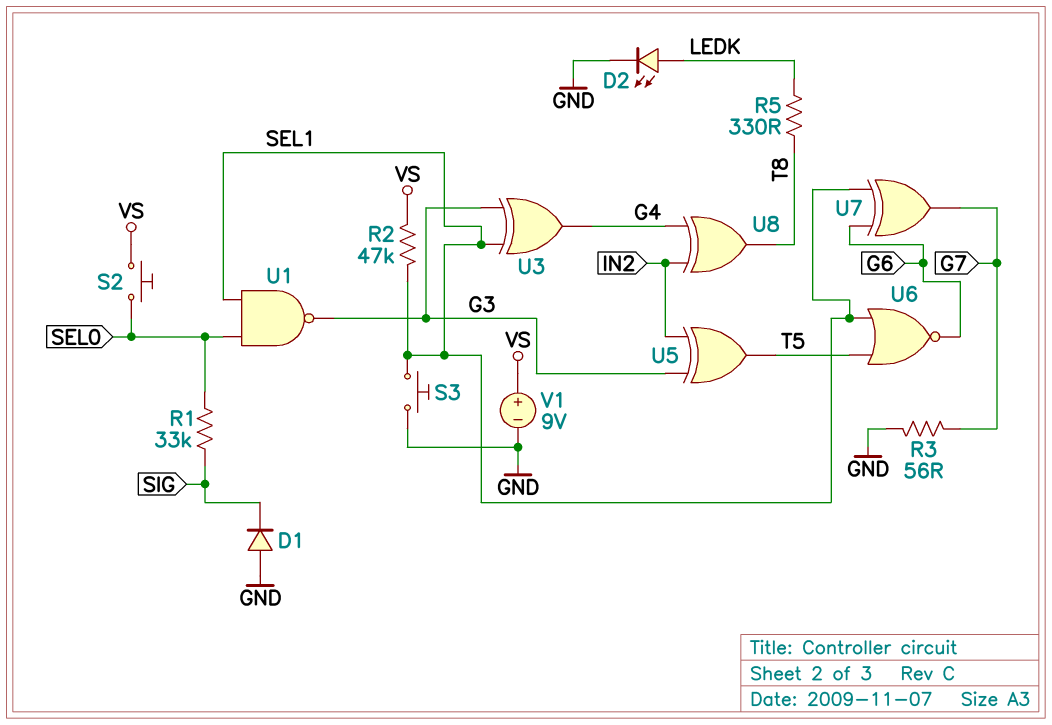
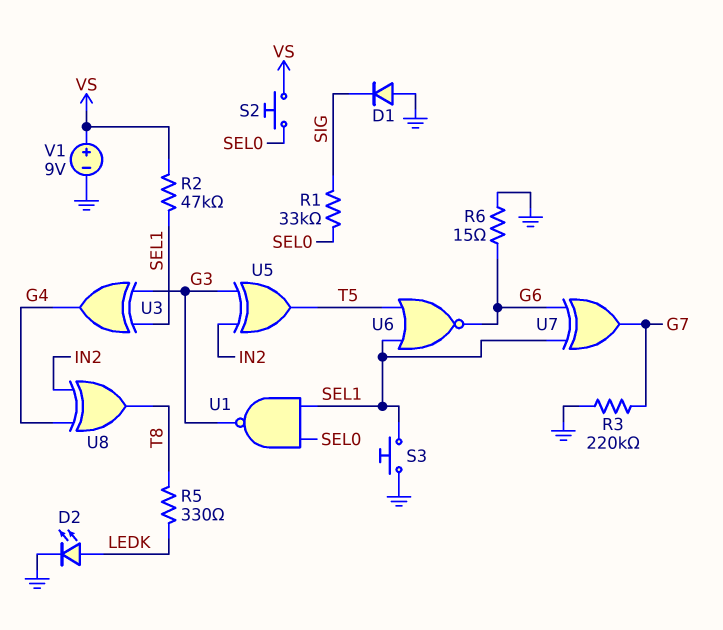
R3: 56 (G7, GND) -> 220k (G7, GND)
R6: none -> 15 (G6, GND)

